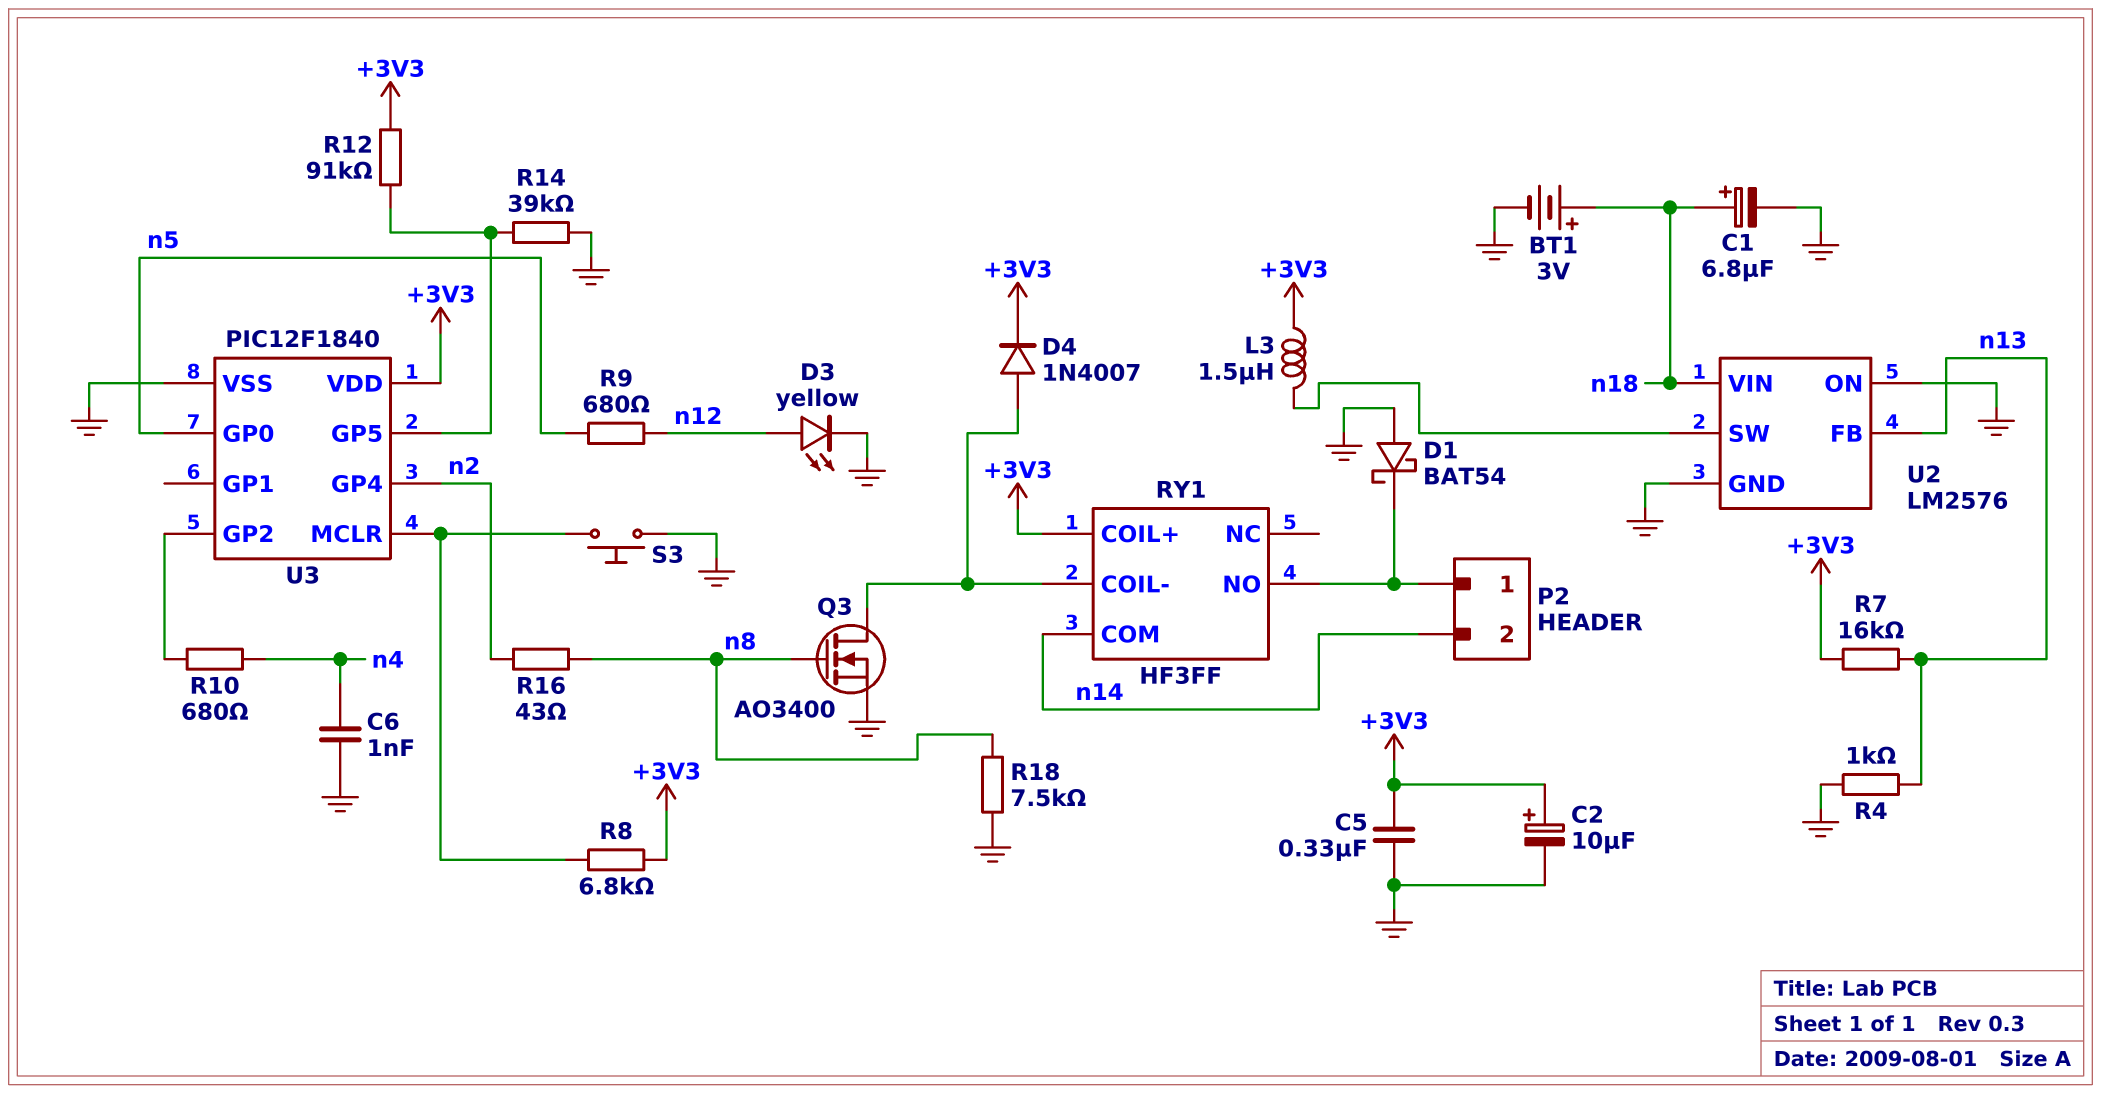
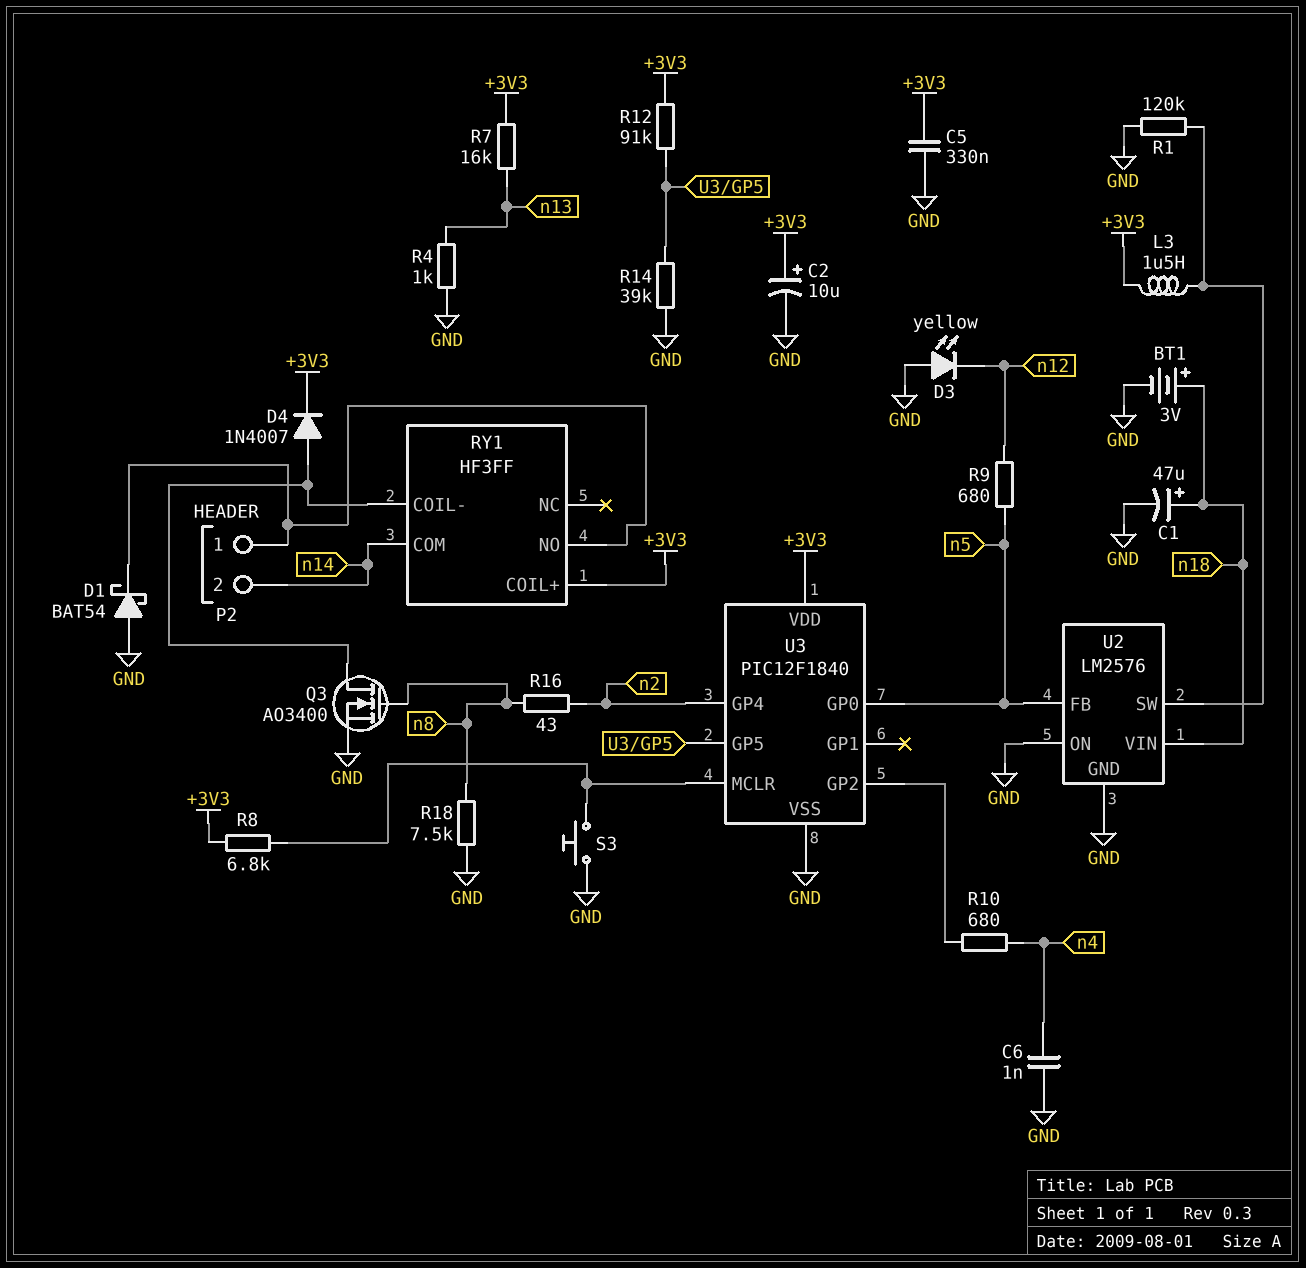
C1: 6.8uF (plus n18, minus GND) -> 47uF (plus n18, minus GND)
D3: LED yellow (A n12, K GND) -> LED yellow (A GND, K n12)
R1: none -> 120k (GND, U2/SW)
U2 pin FB: n13 -> n5

